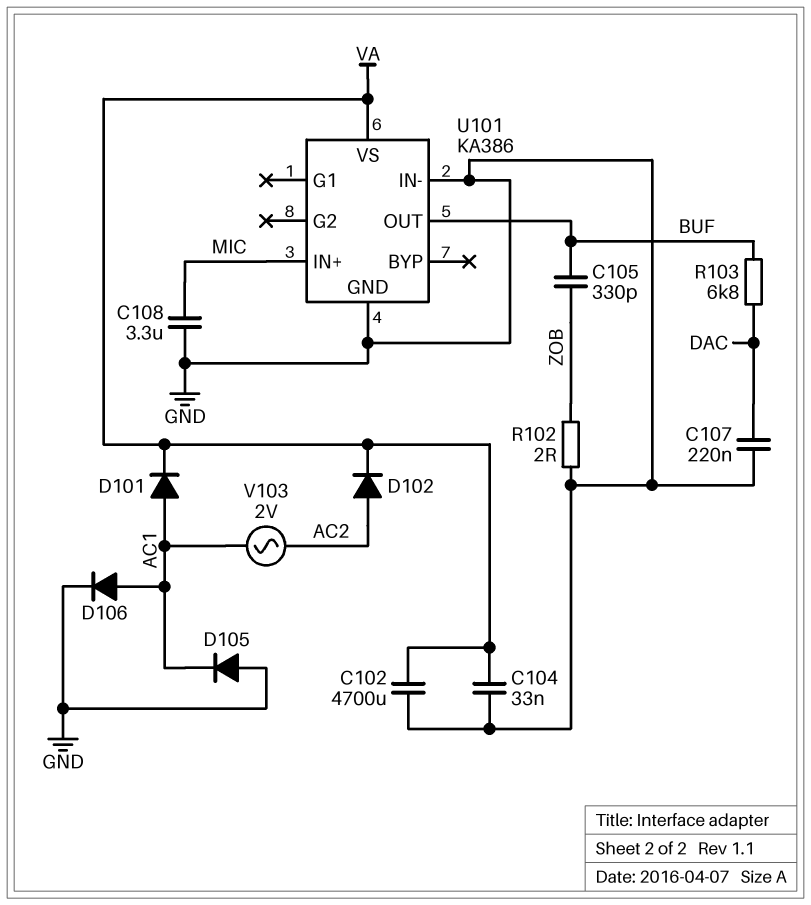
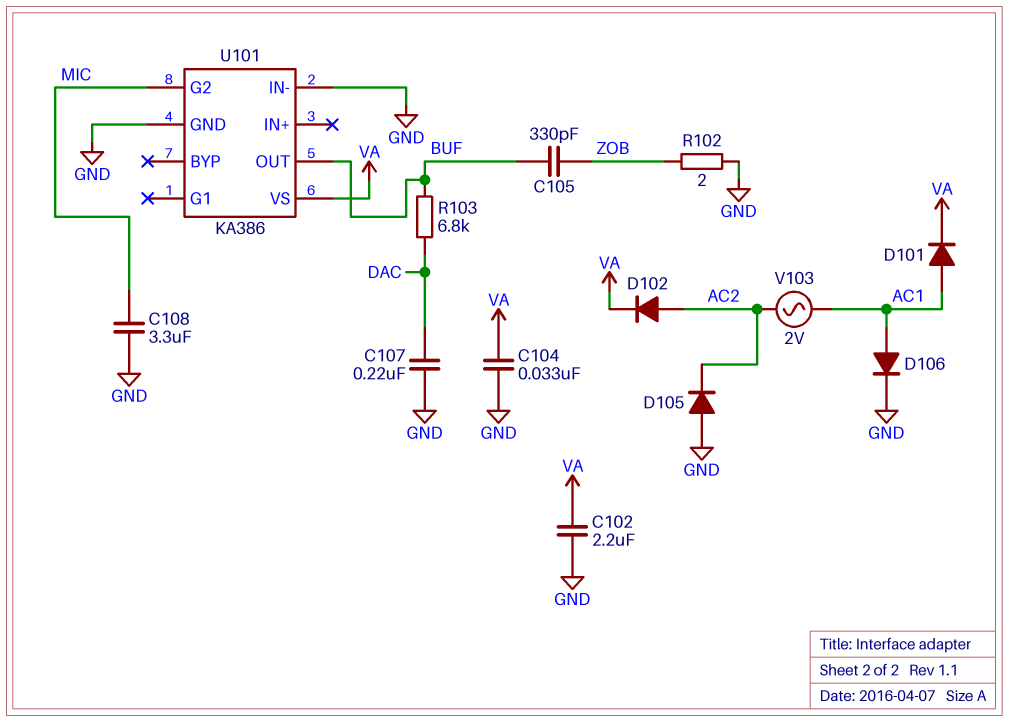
C102: 4700uF (GND, VA) -> 2.2uF (GND, VA)
D105: diode (A GND, K AC1) -> diode (A GND, K AC2)
U101 pin G2: none -> MIC
U101 pin IN+: MIC -> none

